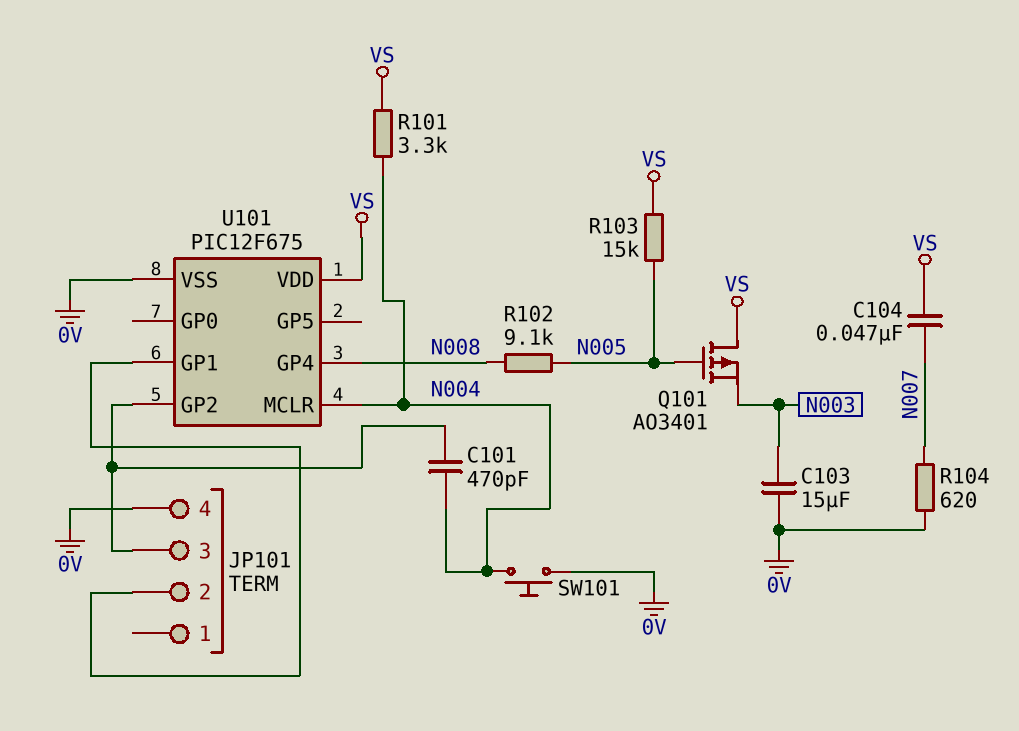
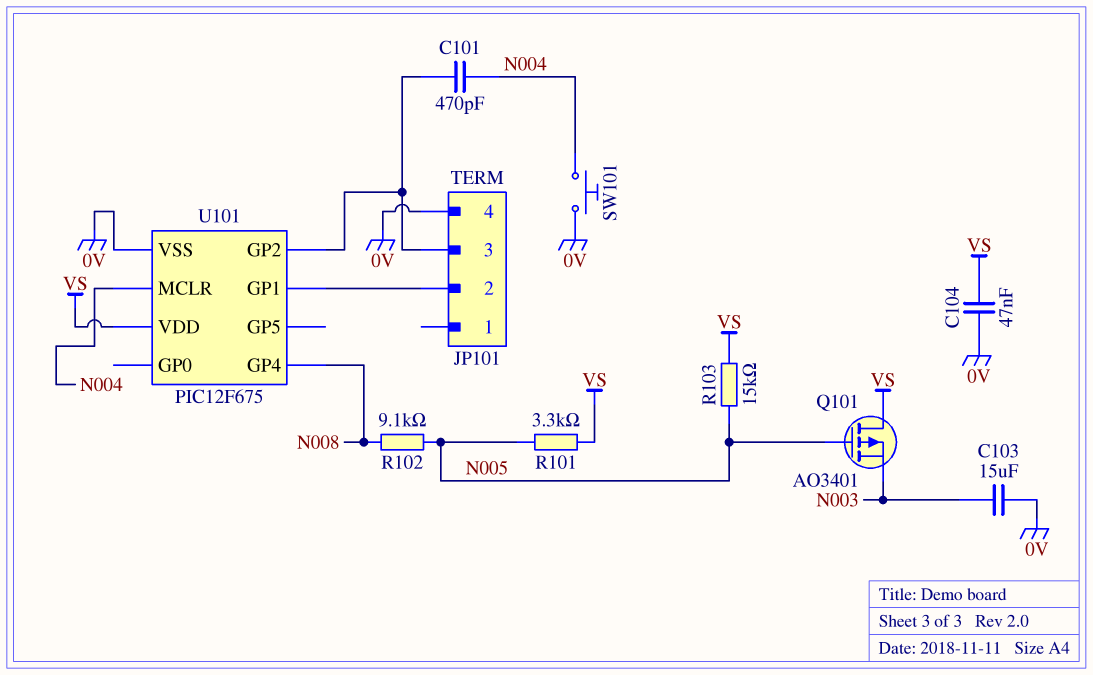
C104: 47nF (N007, VS) -> 47nF (0V, VS)
R101: 3.3k (N004, VS) -> 3.3k (N005, VS)
R104: 620 (0V, N007) -> none

